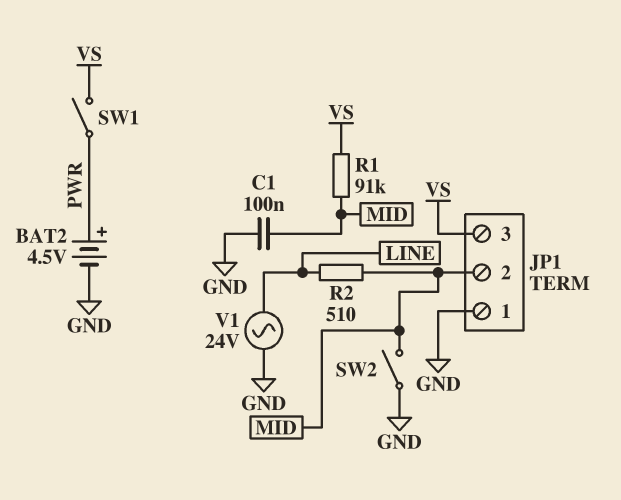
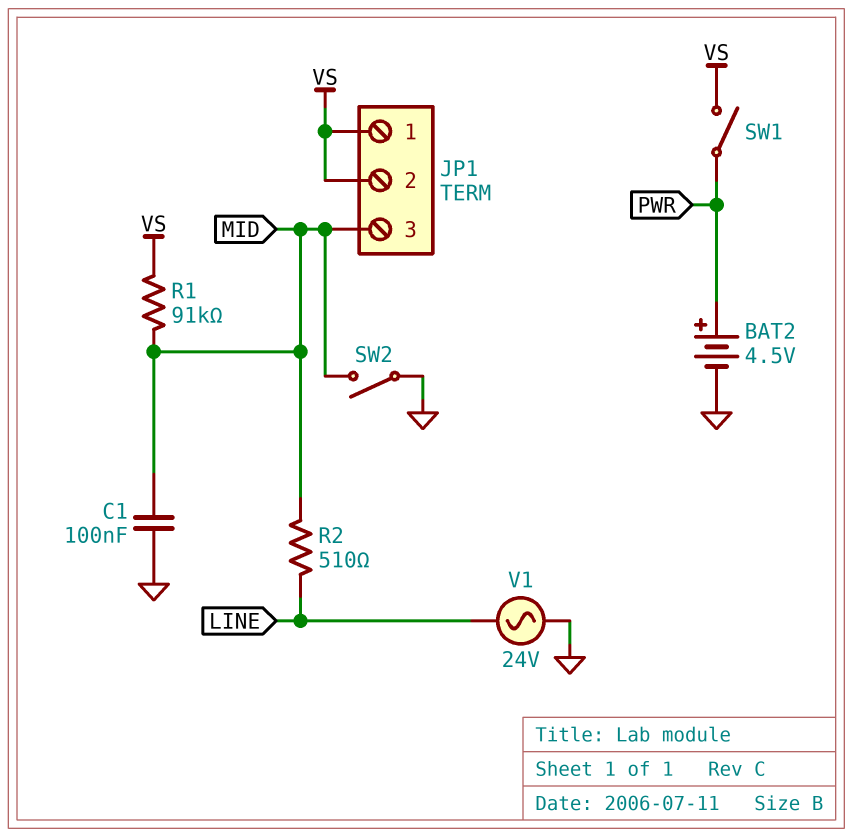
JP1 pin 1: GND -> VS
JP1 pin 2: MID -> VS
JP1 pin 3: VS -> MID

